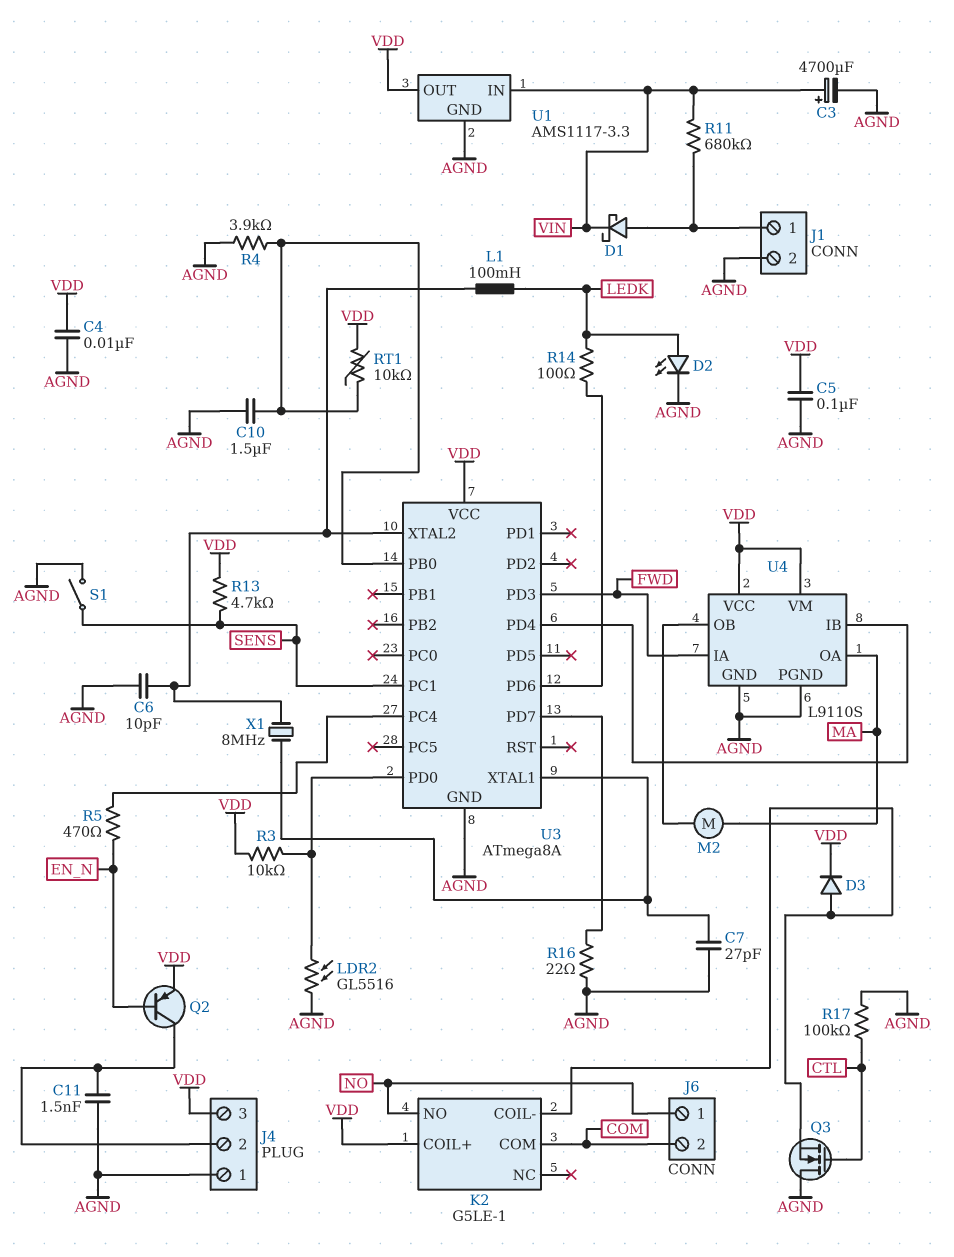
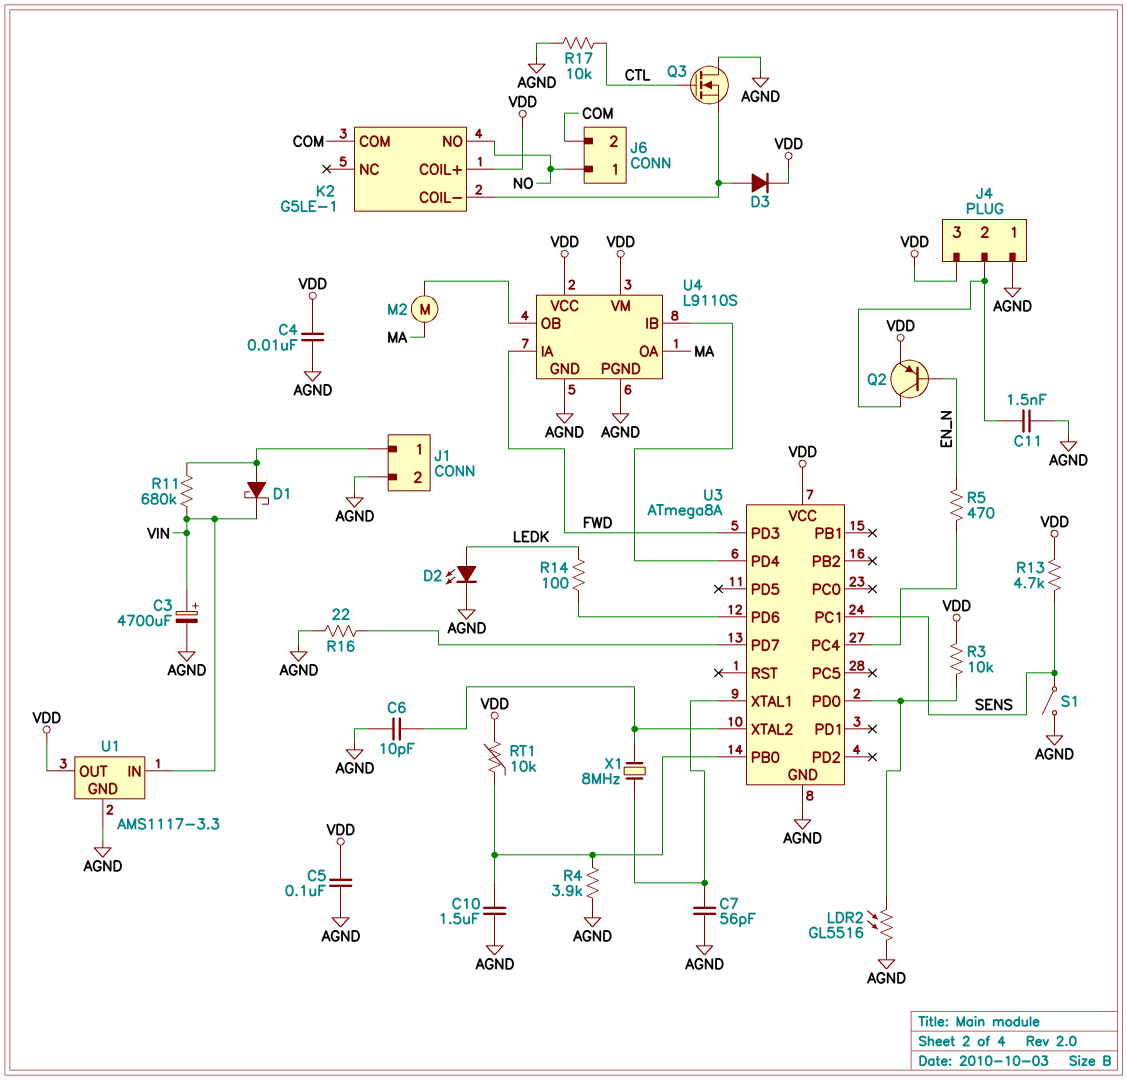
C7: 27pF (AGND, U3/XTAL1) -> 56pF (AGND, U3/XTAL1)
L1: 100mH (LEDK, U3/XTAL2) -> none
R17: 100k (AGND, CTL) -> 10k (AGND, CTL)

